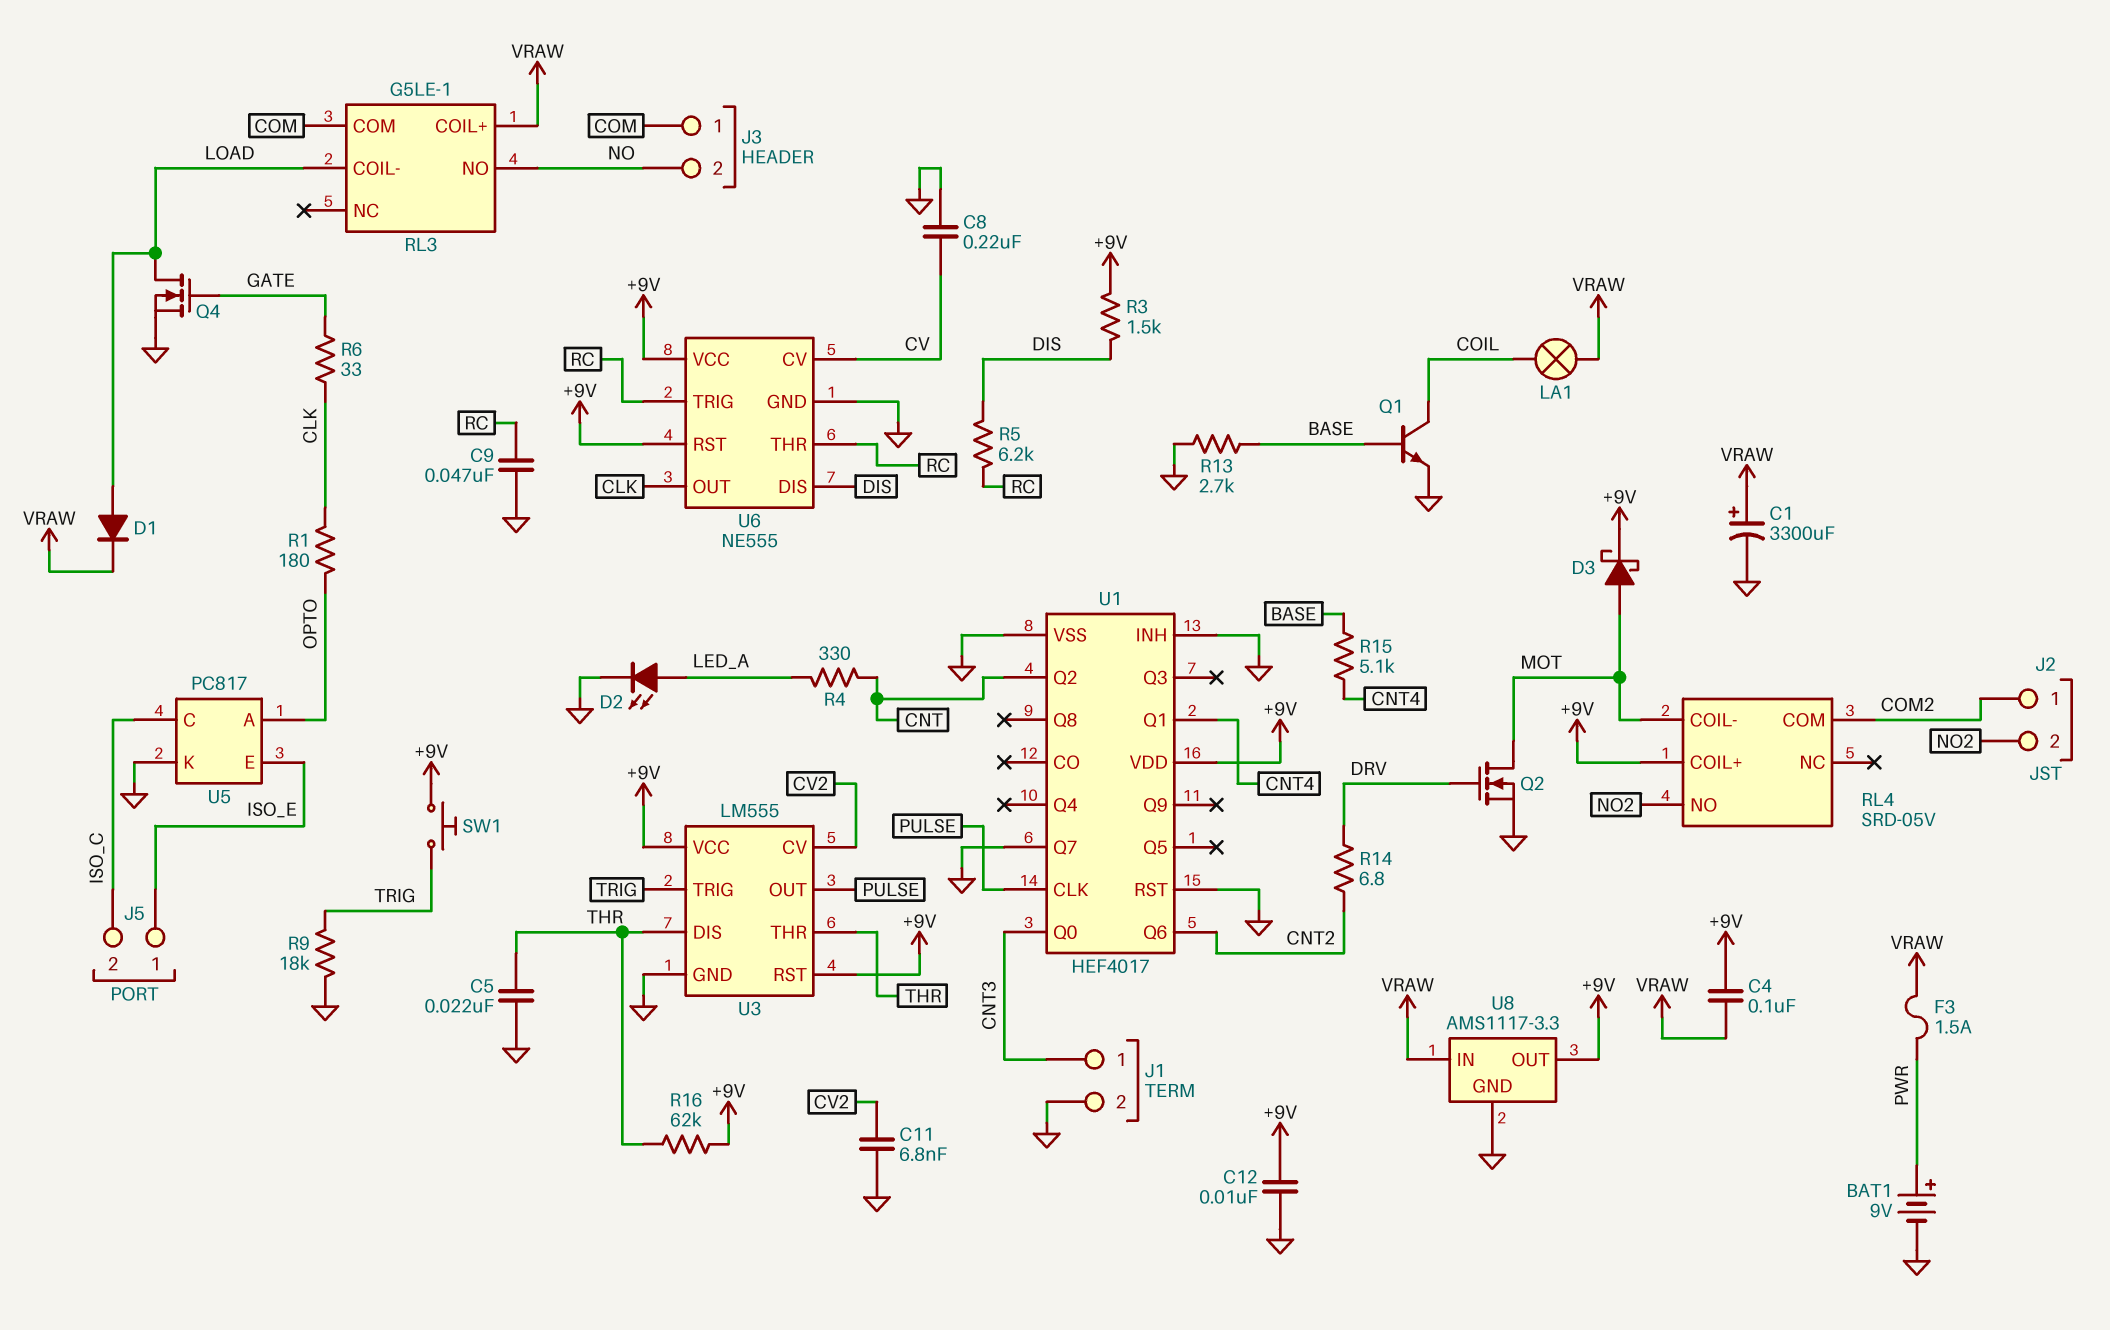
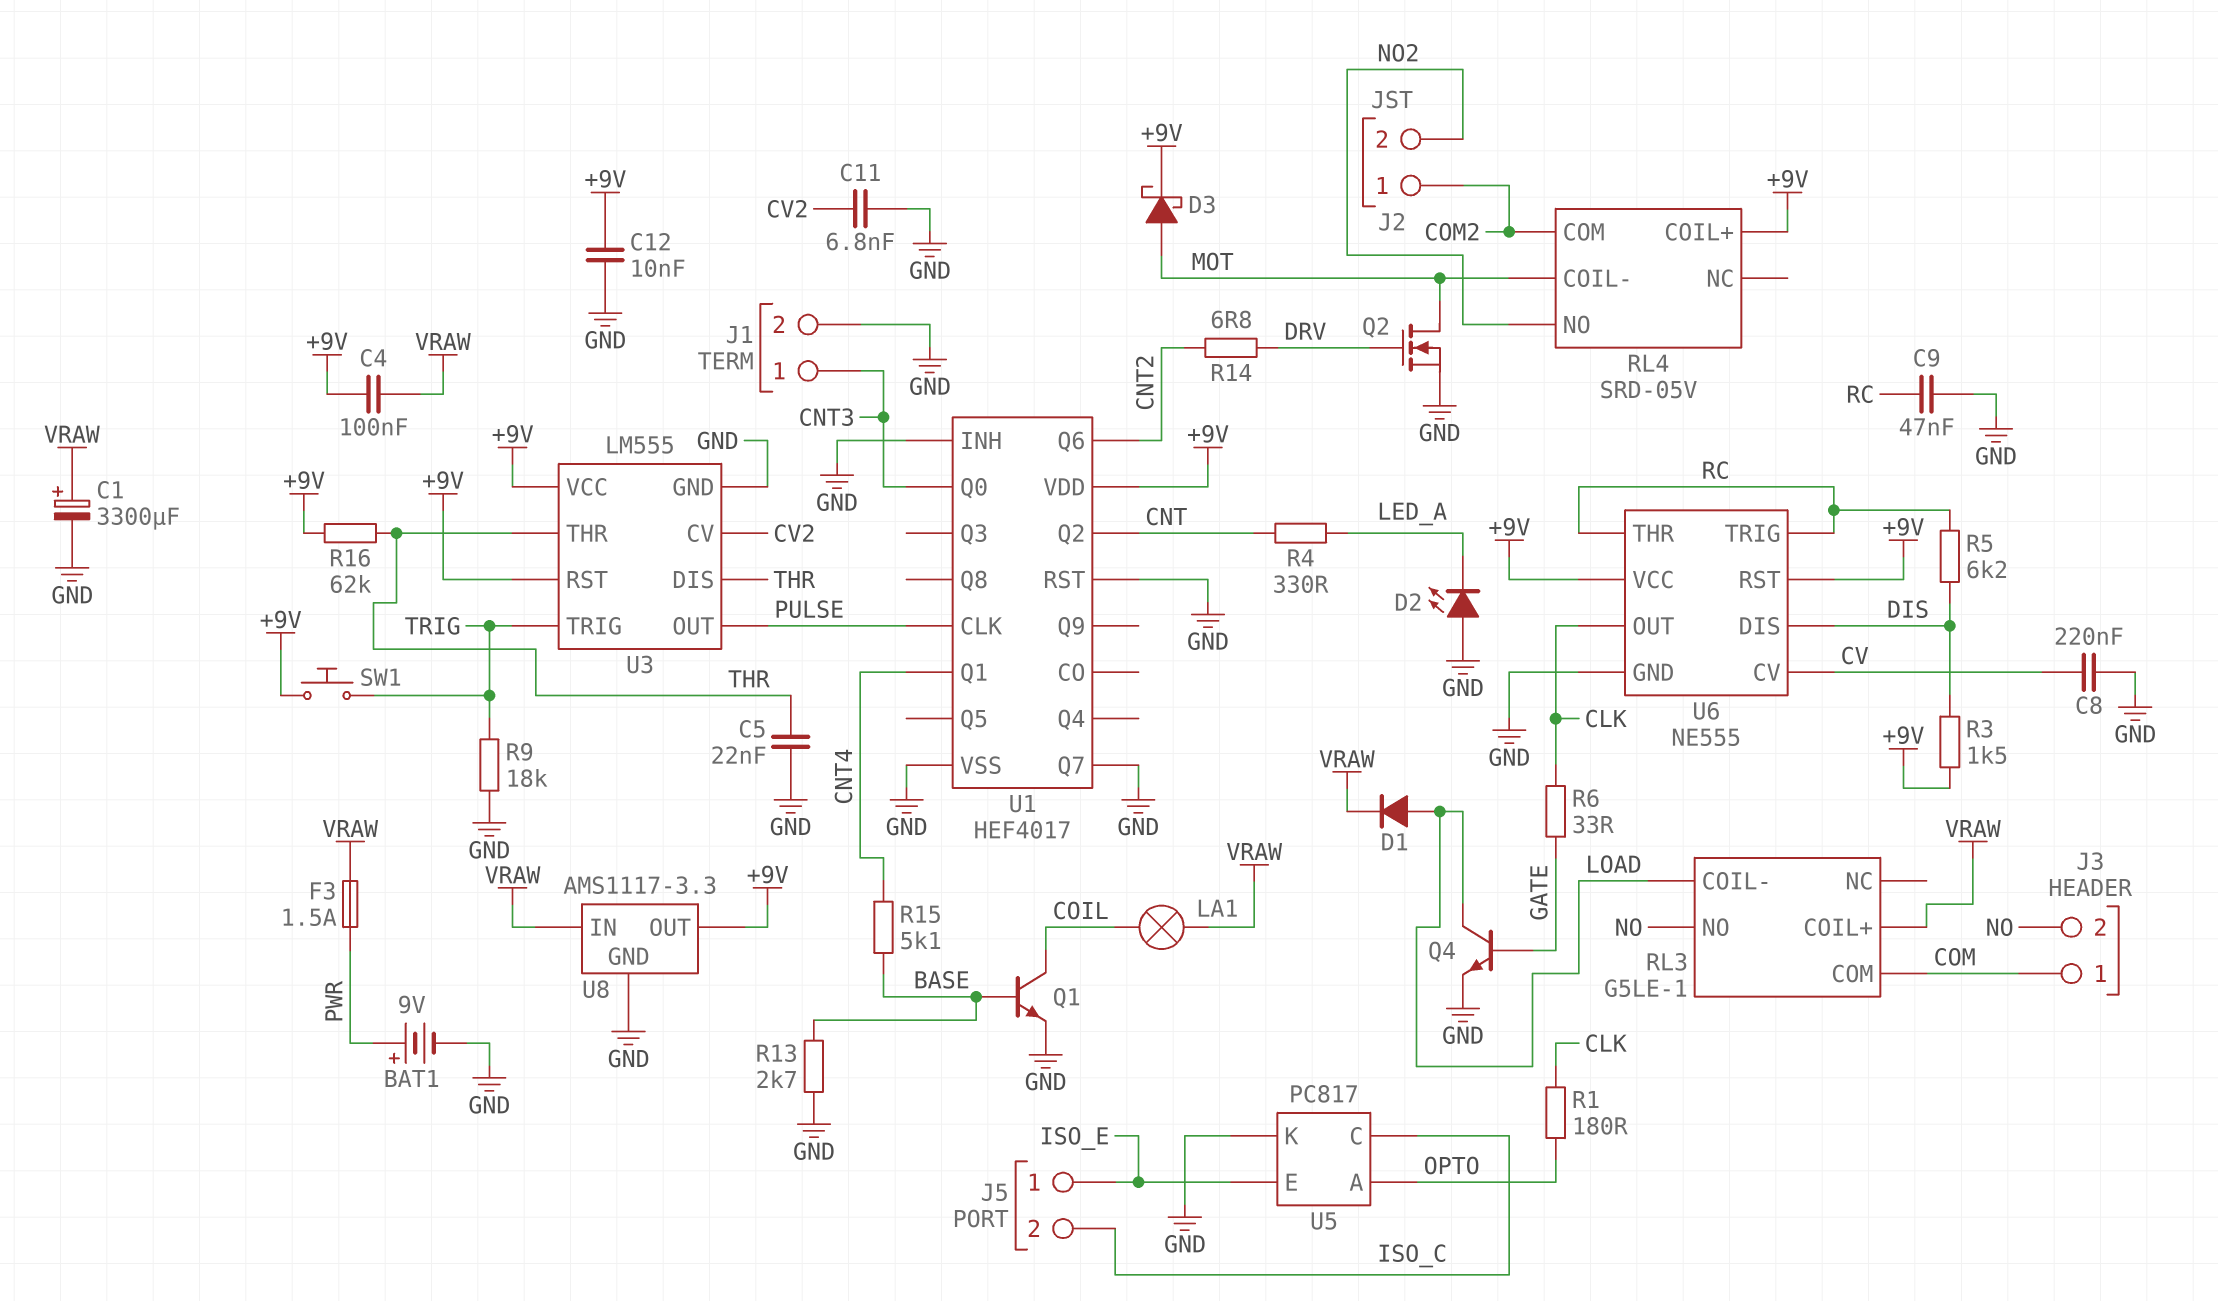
D2: LED (A LED_A, K GND) -> LED (A GND, K LED_A)
Q4: NMOS (G GATE, D LOAD, S GND) -> NPN (B GATE, C LOAD, E GND)

